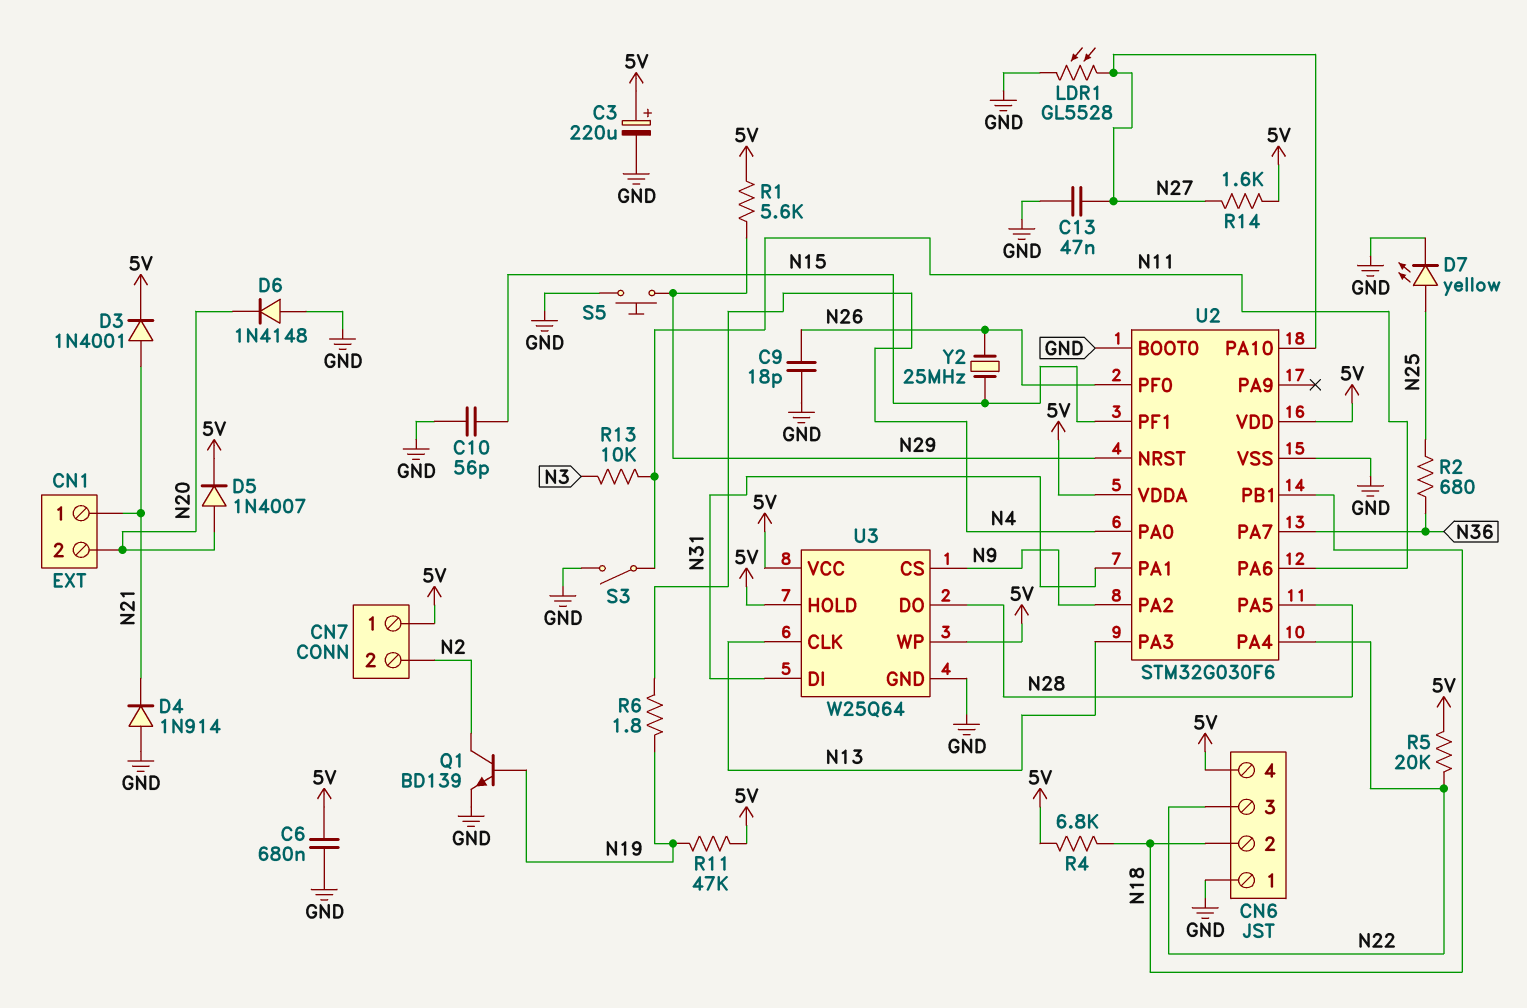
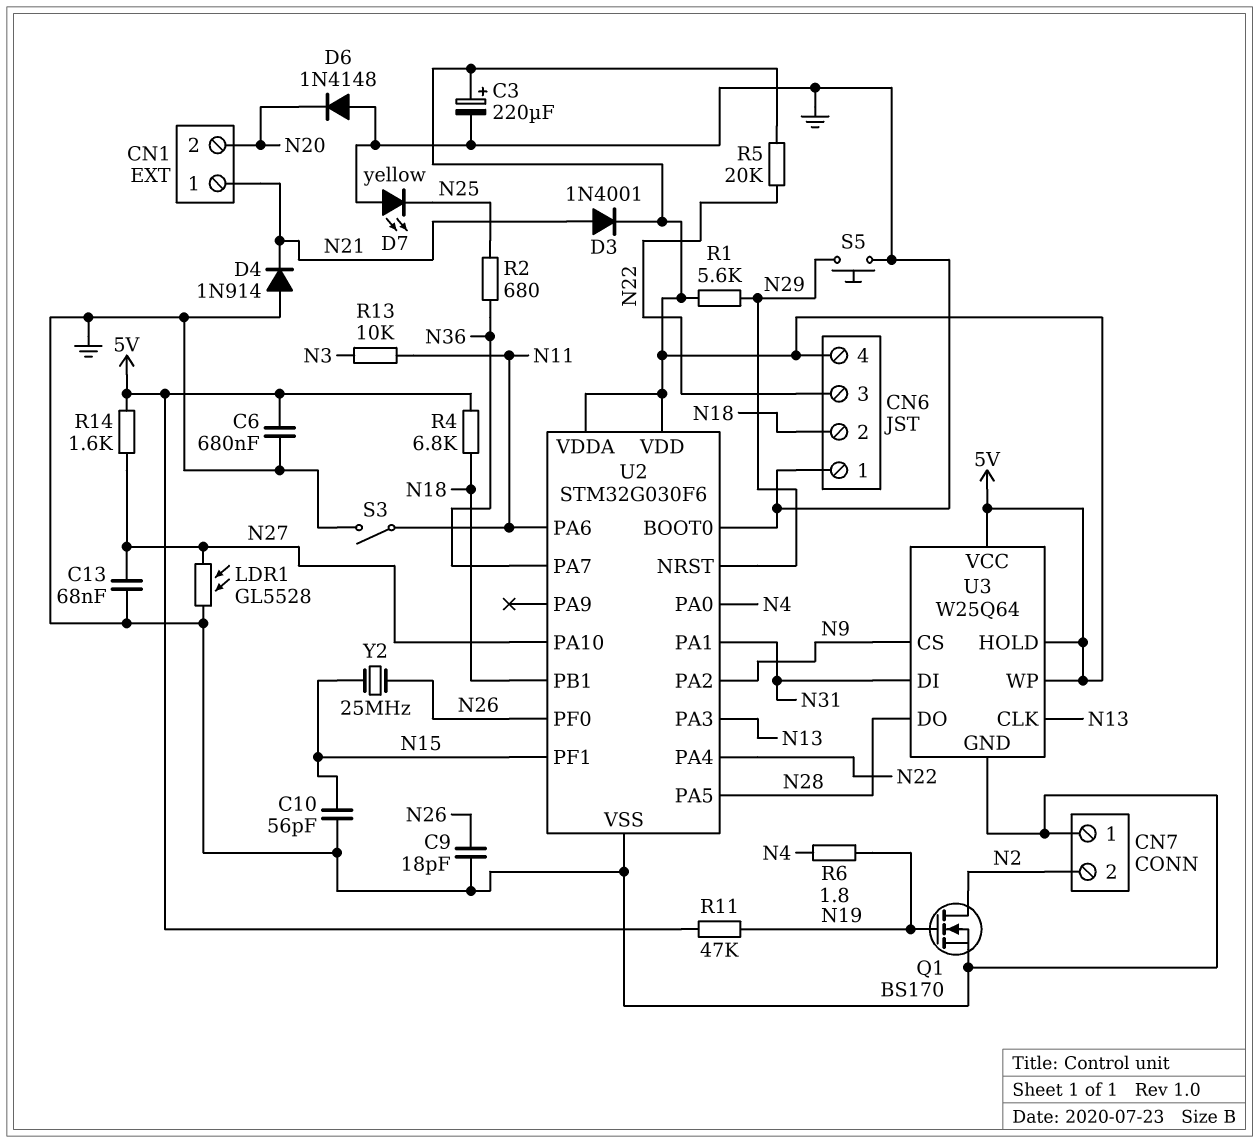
C13: 47nF (GND, N27) -> 68nF (GND, N27)
CN7 pin 1: 5V -> GND
D5: diode 1N4007 (A N20, K 5V) -> none
D7: LED yellow (A N25, K GND) -> LED yellow (A GND, K N25)
Q1: NPN BD139 (B N19, C N2, E GND) -> NMOS BS170 (G N19, D N2, S GND)

